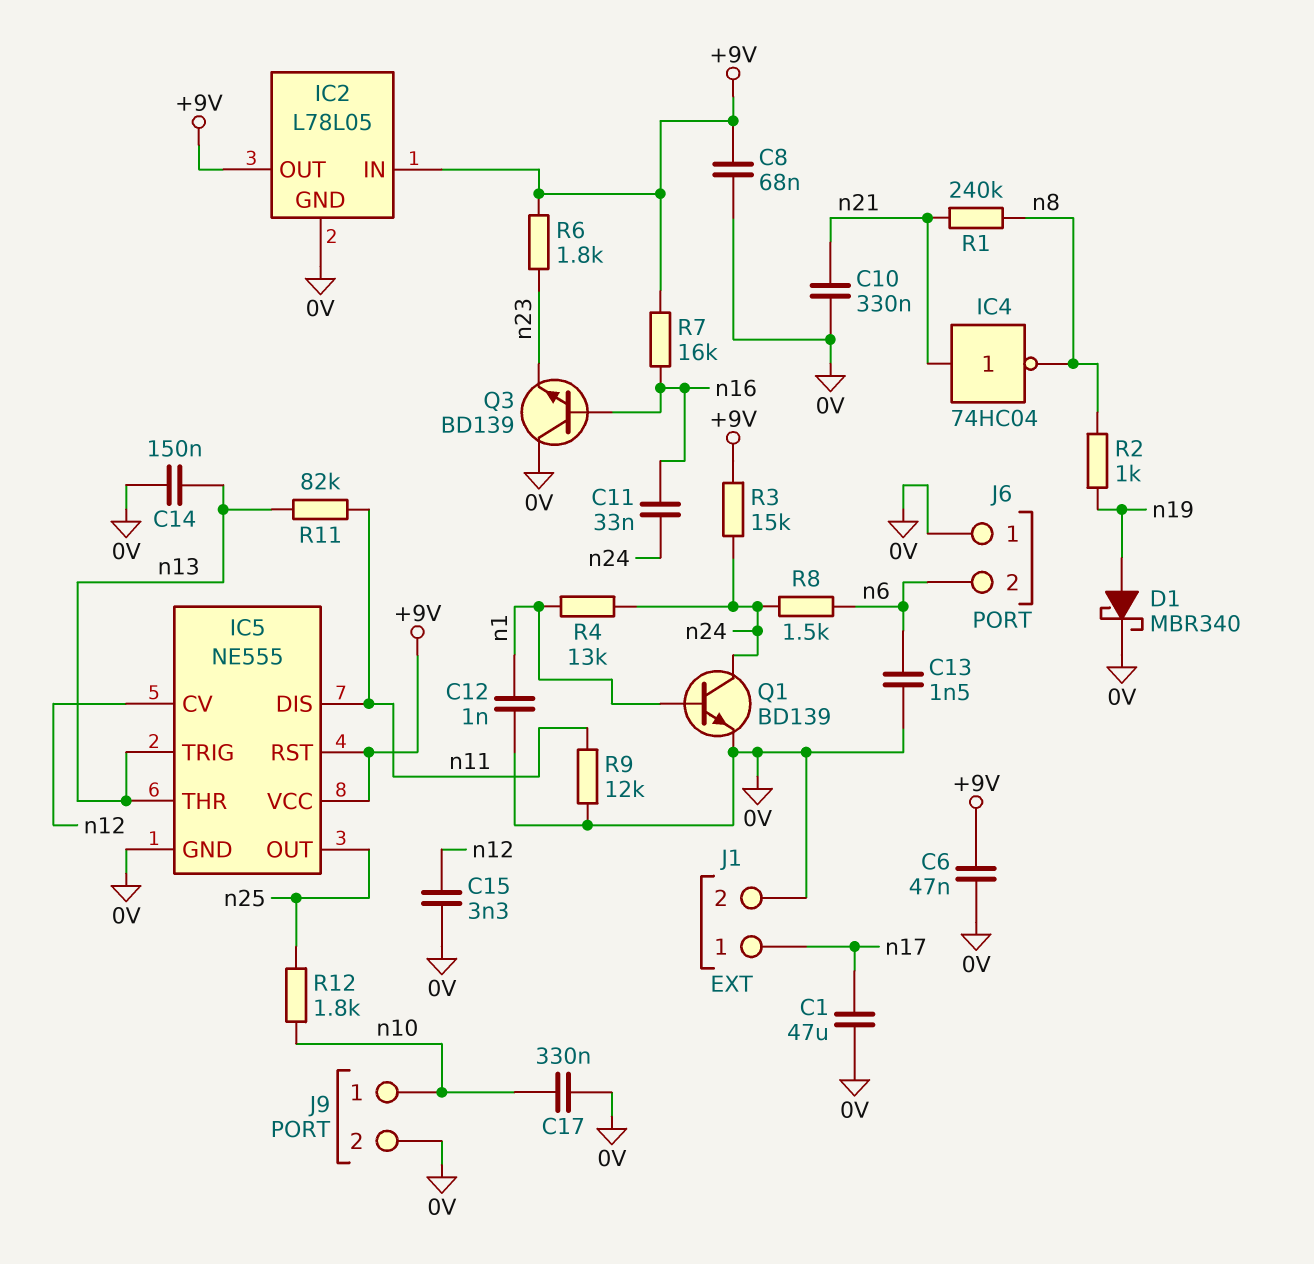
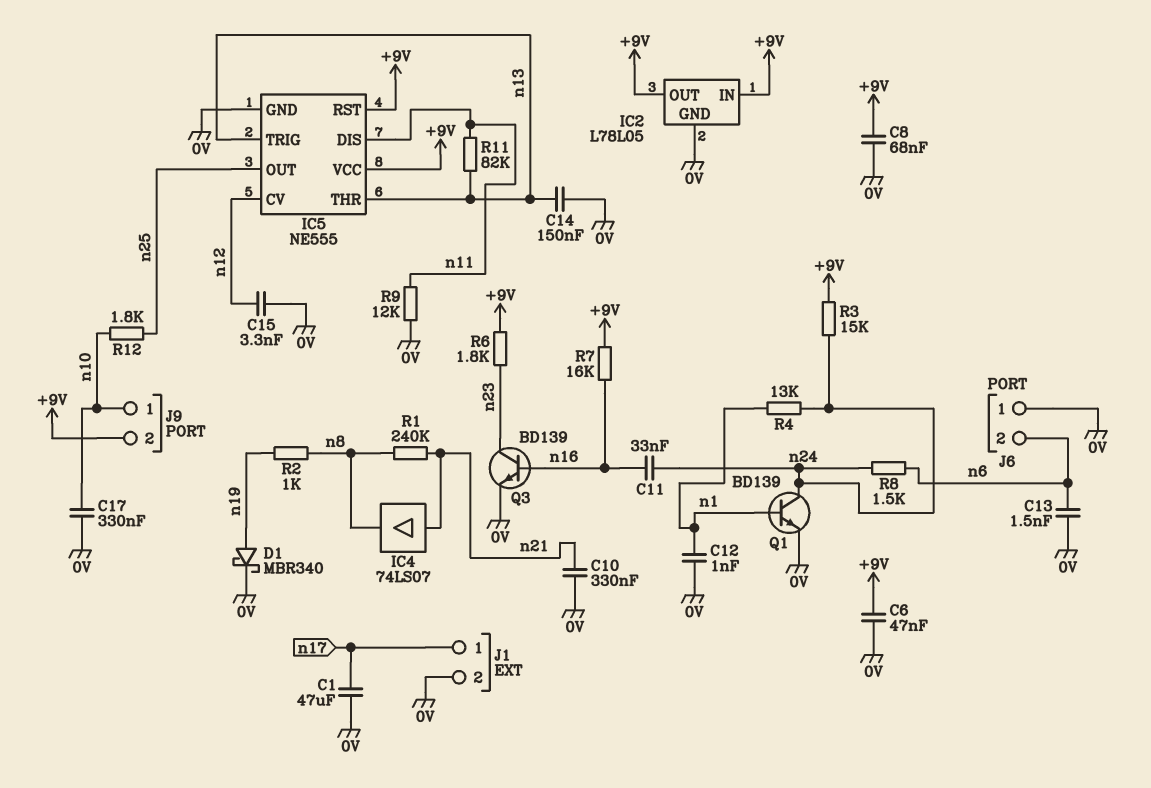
IC4: NOT 74HC04 (in n21, out n8) -> buffer 74LS07 (in n21, out n8)
J9 pin 2: 0V -> +9V
Q3: NPN BD139 (B n16, C 0V, E n23) -> NPN BD139 (B n16, C n23, E 0V)

